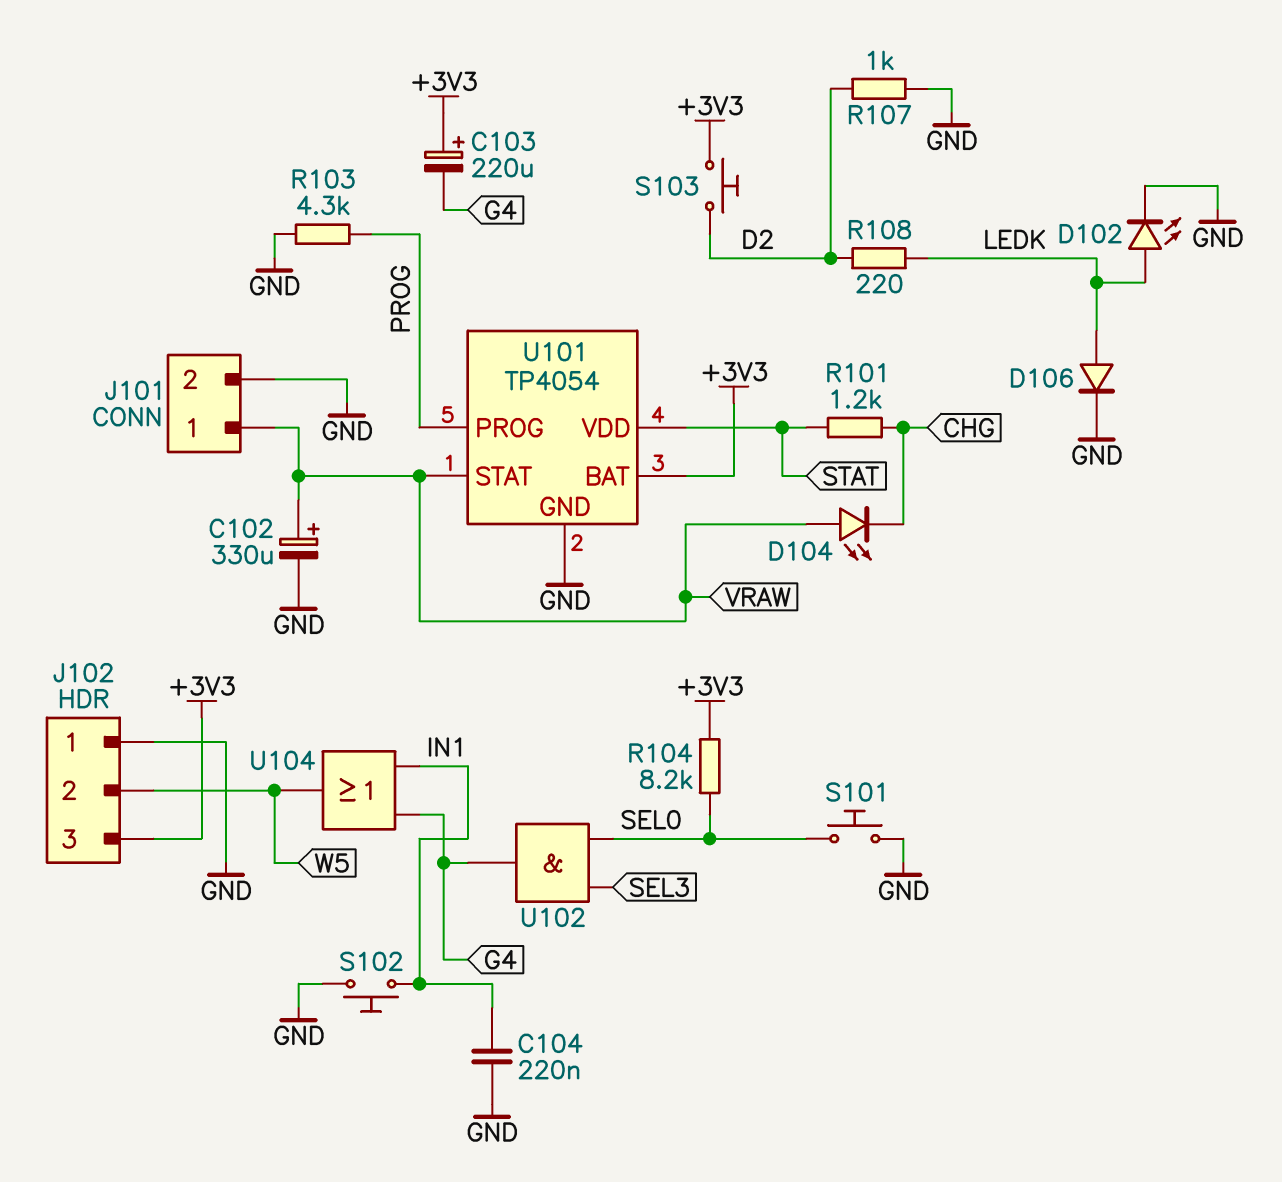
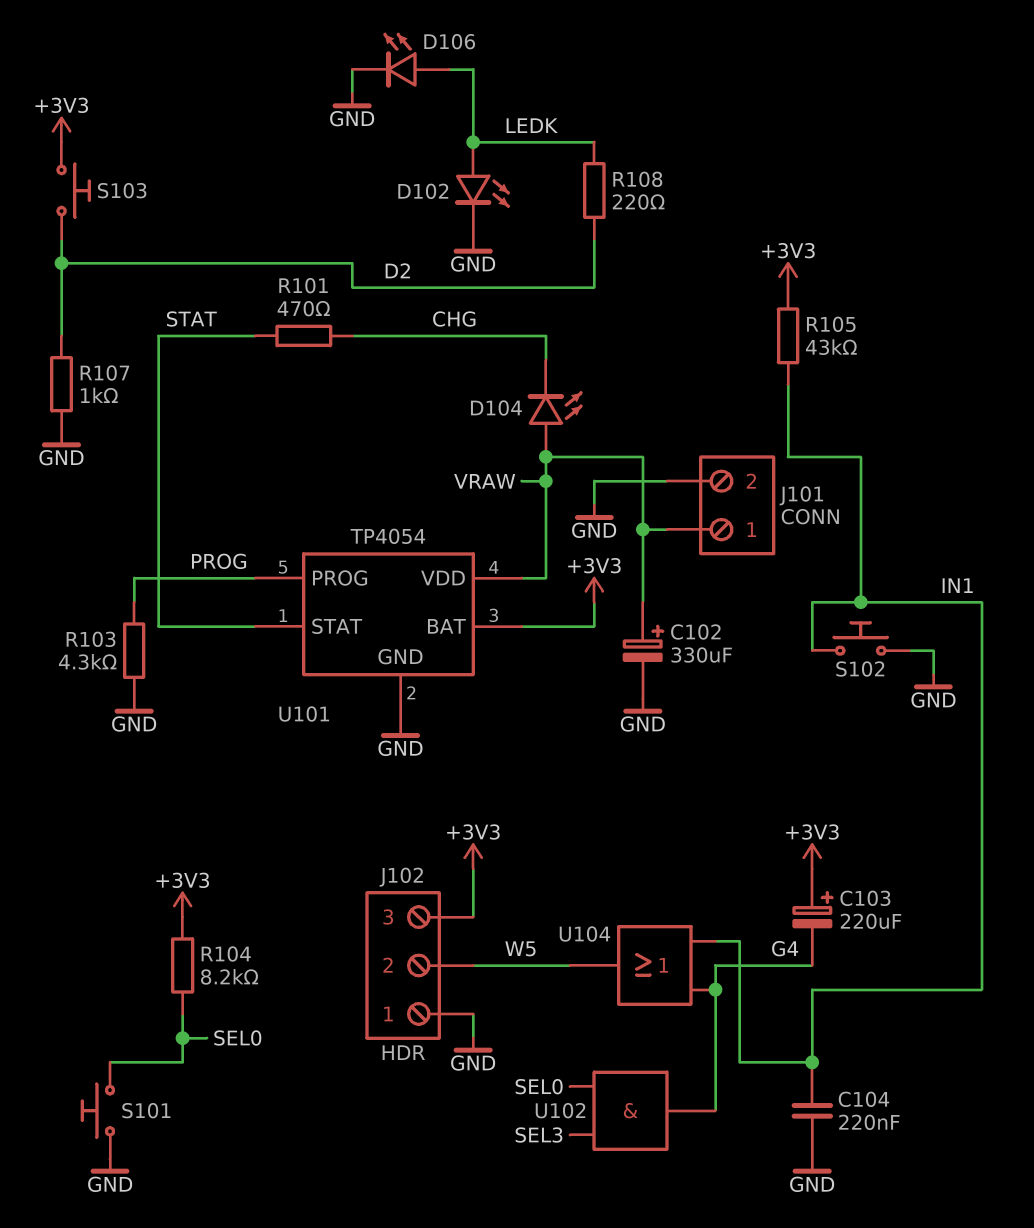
D106: diode (A LEDK, K GND) -> LED (A LEDK, K GND)
R101: 1.2k (CHG, STAT) -> 470 (CHG, STAT)
R105: none -> 43k (+3V3, IN1)
U101 pin STAT: VRAW -> STAT
U101 pin VDD: STAT -> VRAW

